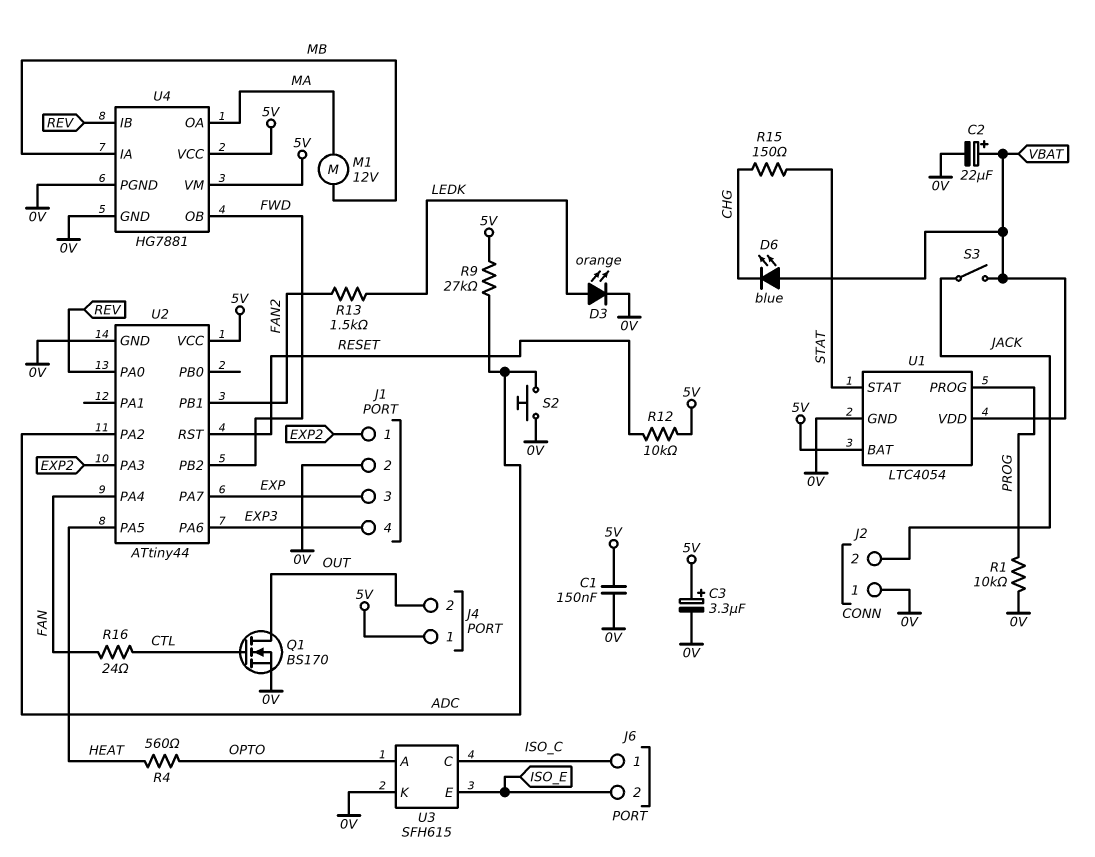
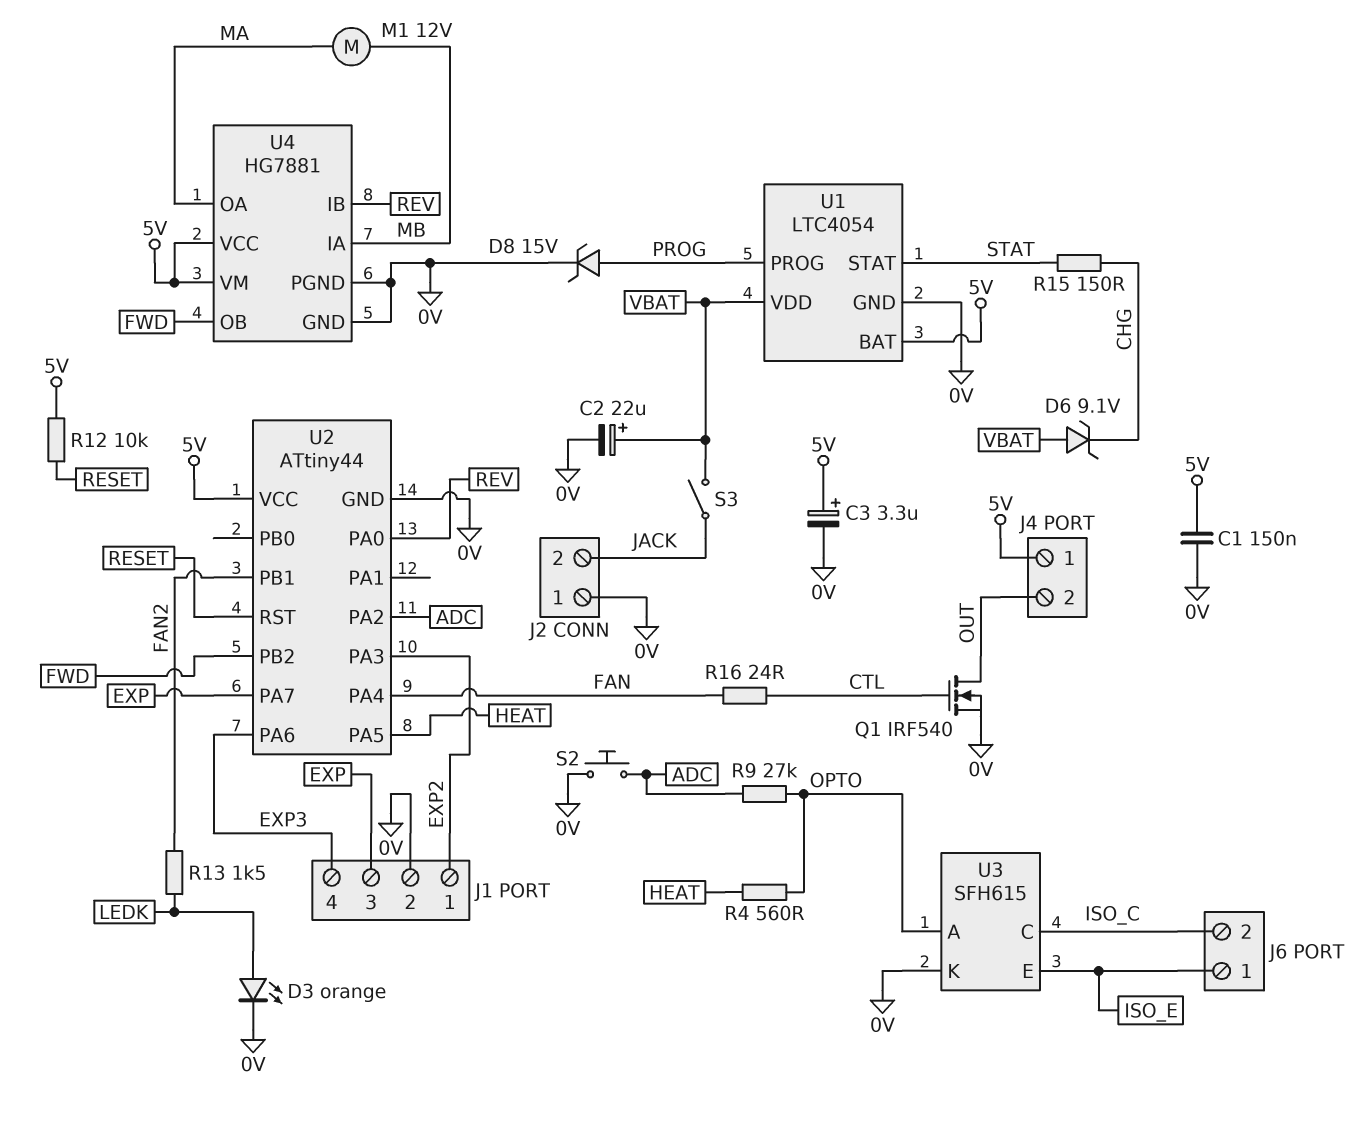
D6: LED blue (A VBAT, K CHG) -> zener 9.1V (A VBAT, K CHG)
D8: none -> zener 15V (A PROG, K 0V)
J6 pin 1: ISO_C -> ISO_E
J6 pin 2: ISO_E -> ISO_C
Q1: NMOS BS170 (G CTL, D OUT, S 0V) -> NMOS IRF540 (G CTL, D OUT, S 0V)
R1: 10k (0V, PROG) -> none
R9: 27k (5V, ADC) -> 27k (ADC, OPTO)

